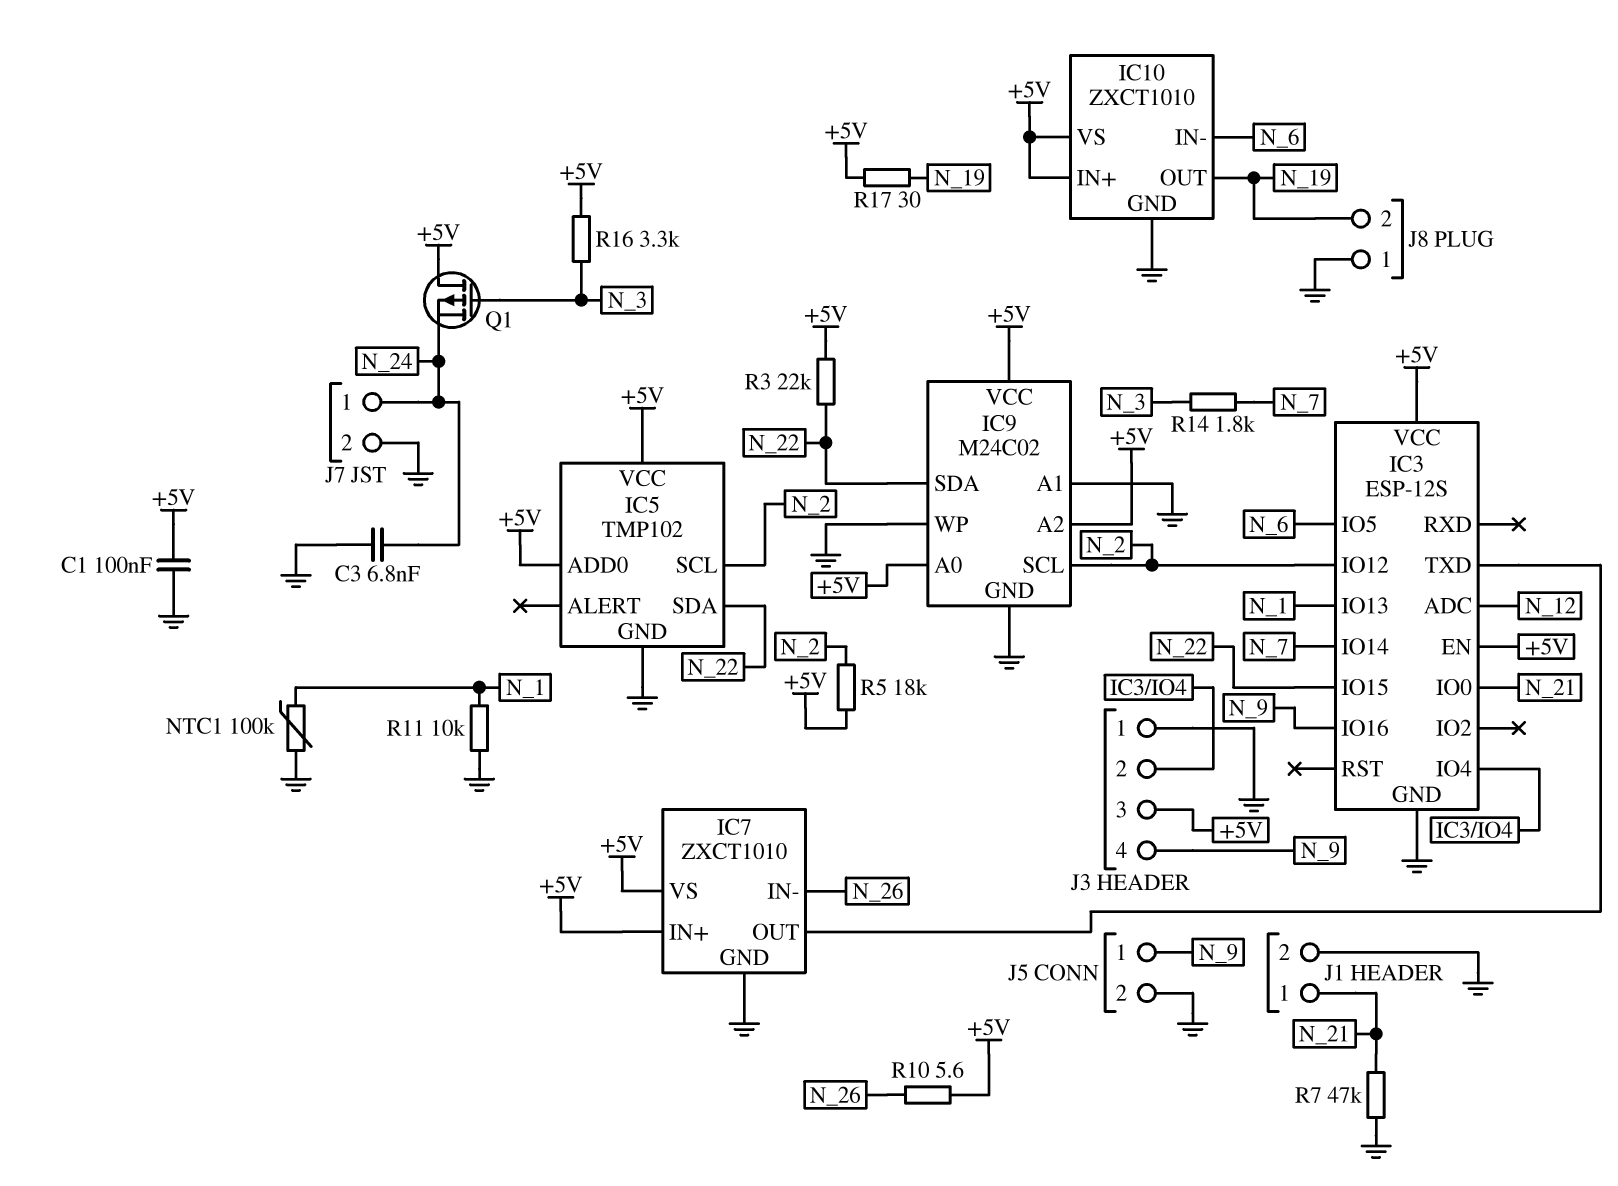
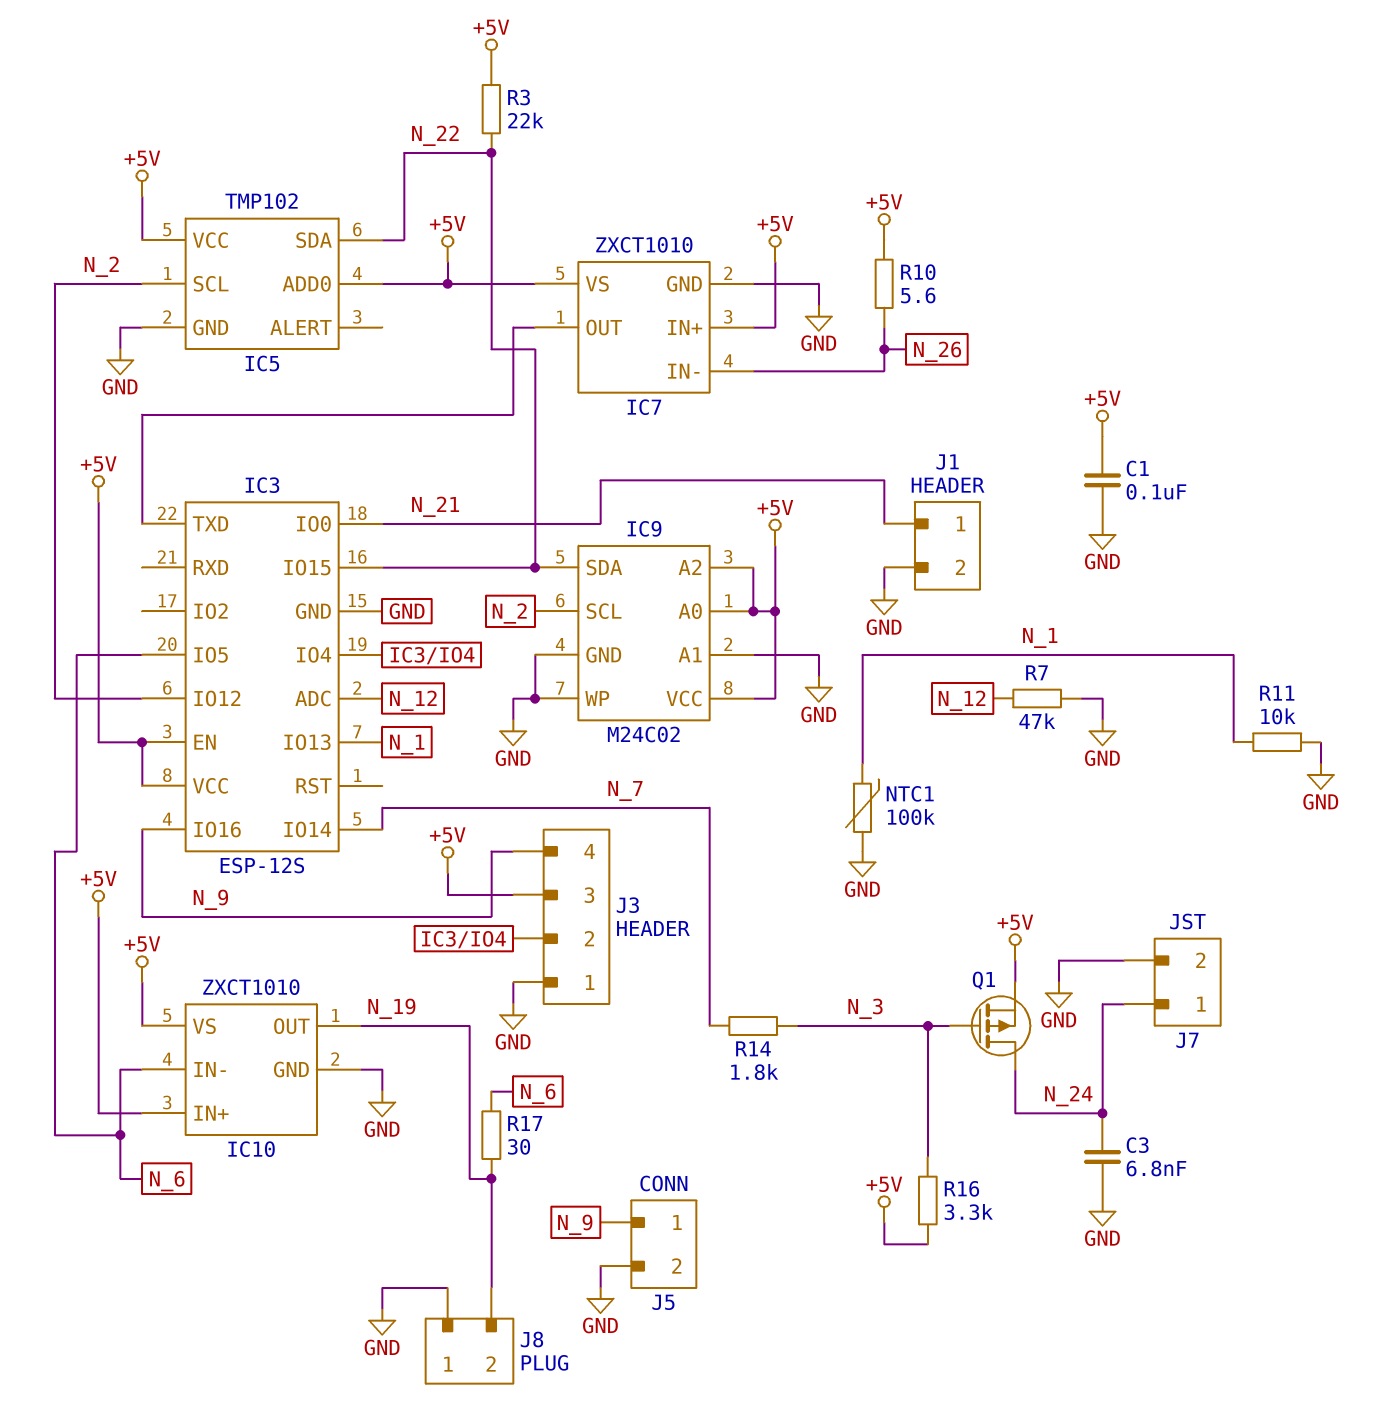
Q1: PMOS (G N_3, D +5V, S N_24) -> PMOS (G N_3, D N_24, S +5V)
R5: 18k (+5V, N_2) -> none
R7: 47k (GND, N_21) -> 47k (GND, N_12)
R17: 30 (+5V, N_19) -> 30 (N_6, N_19)

